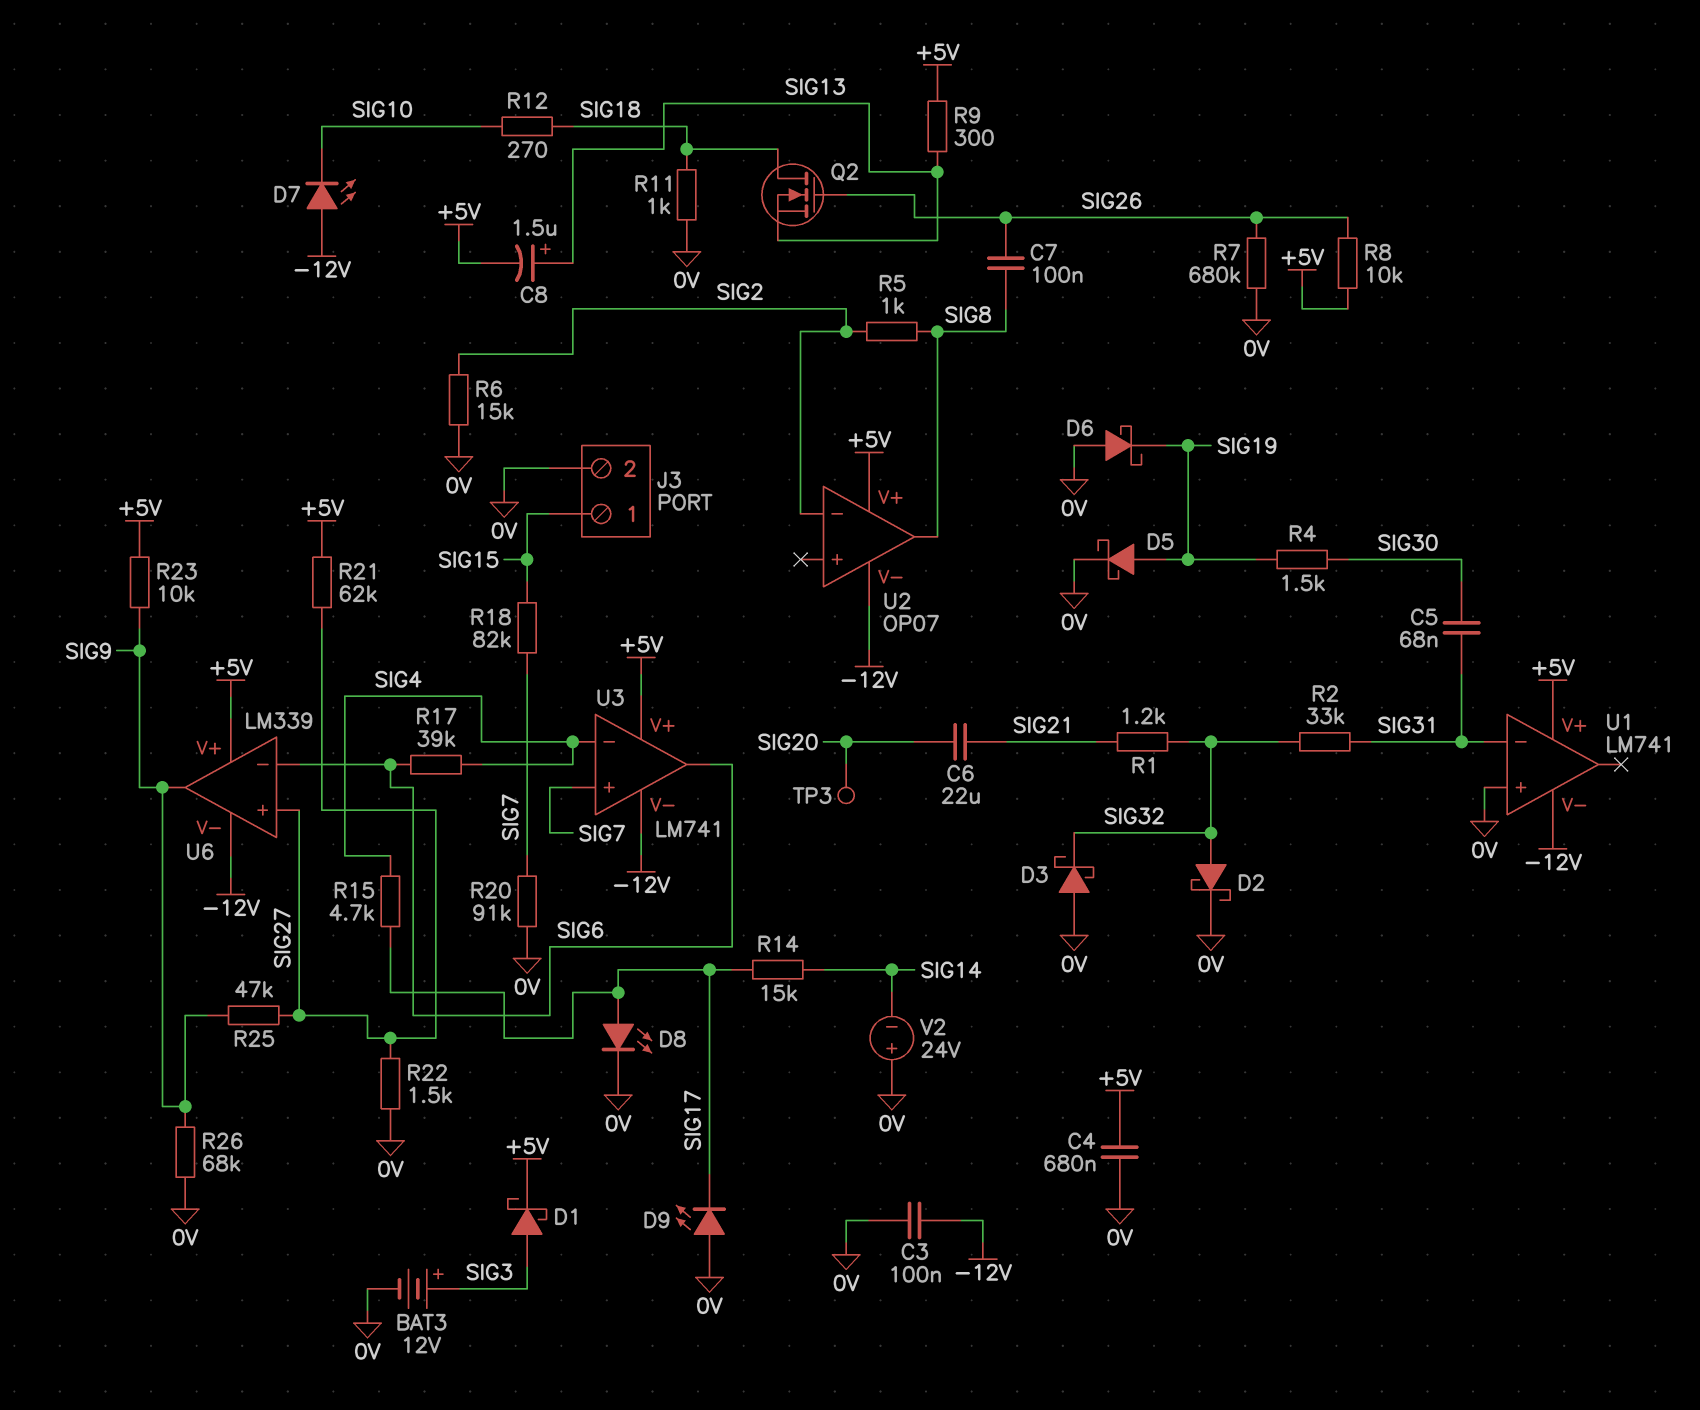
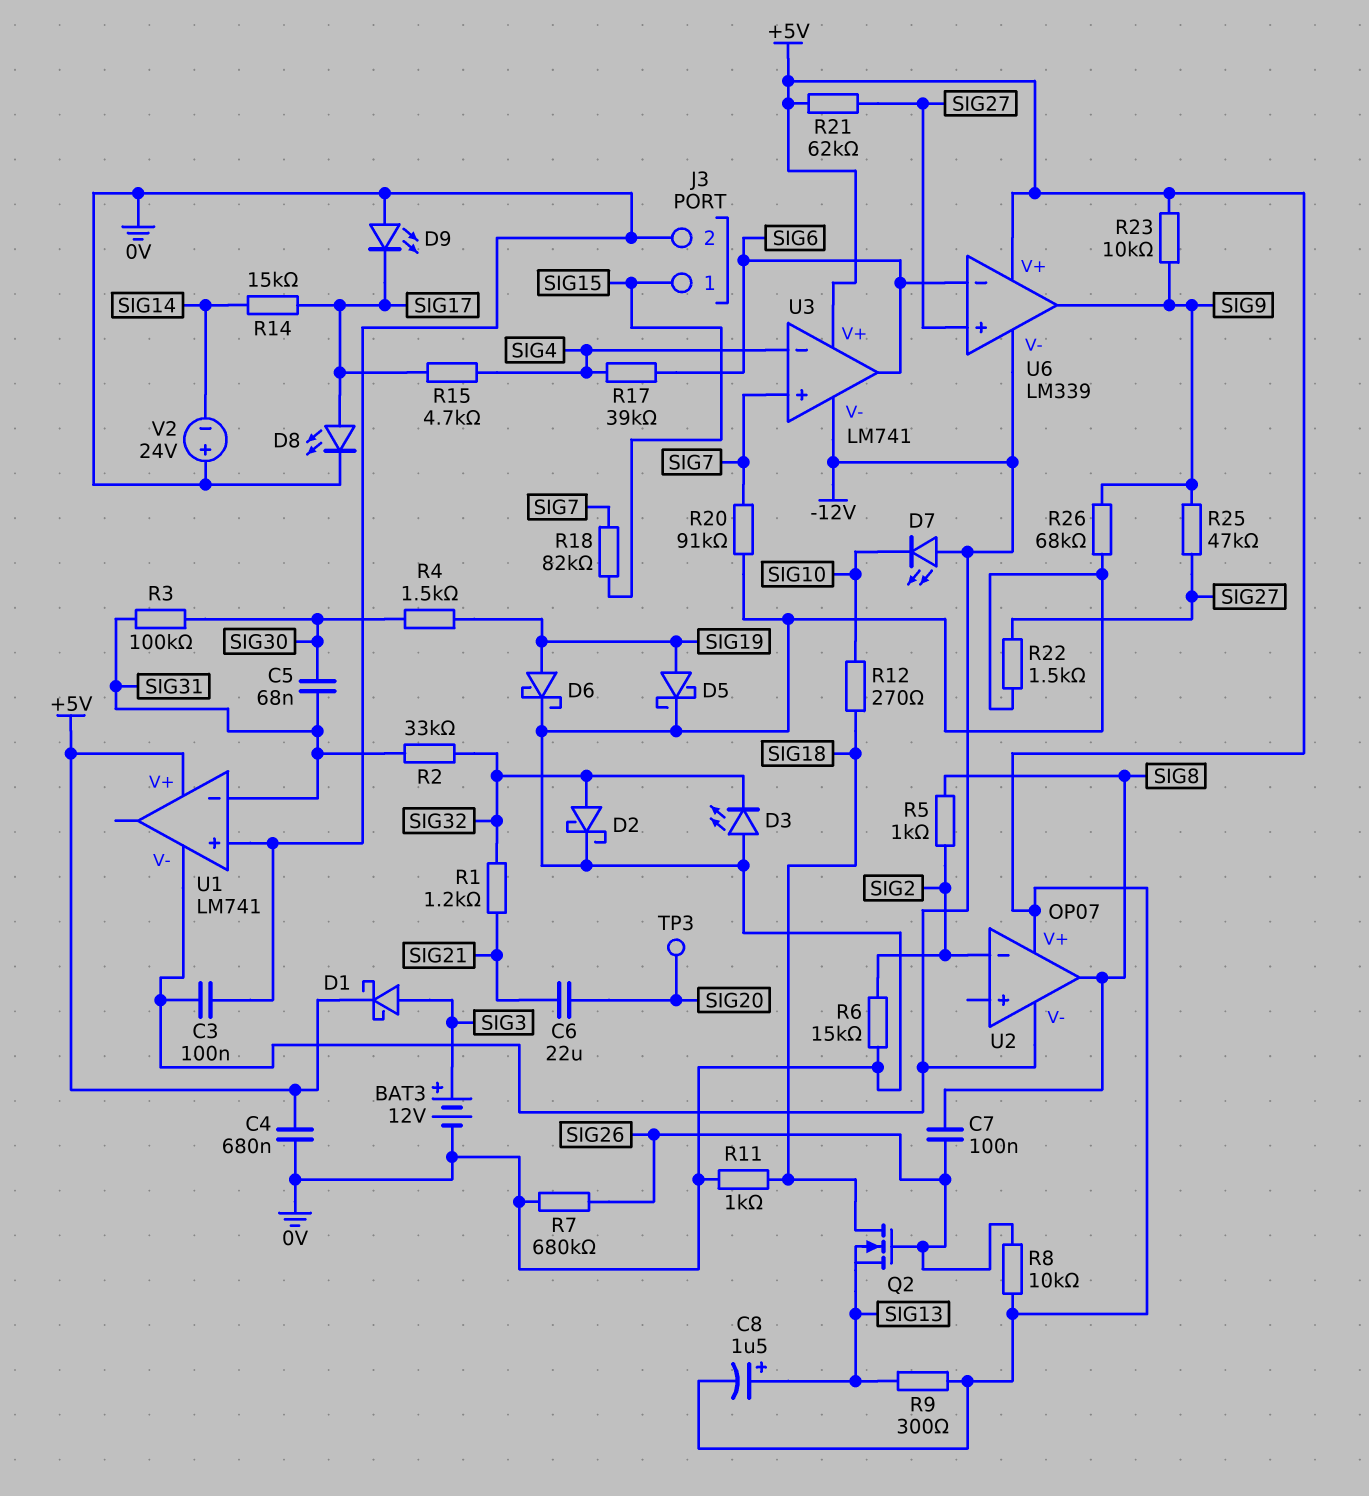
D3: schottky (A 0V, K SIG32) -> LED (A 0V, K SIG32)
D6: schottky (A 0V, K SIG19) -> schottky (A SIG19, K 0V)
R3: none -> 100k (SIG30, SIG31)

